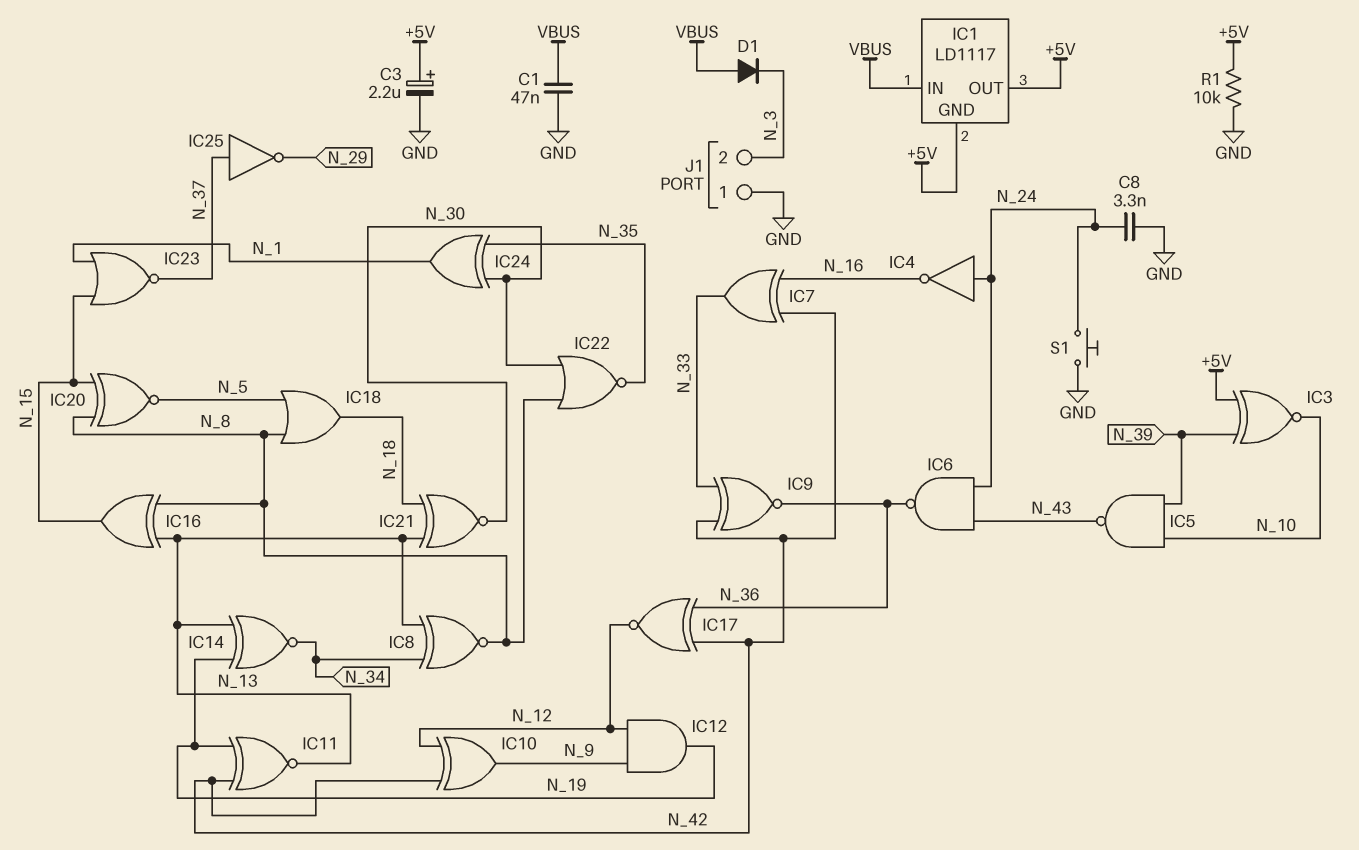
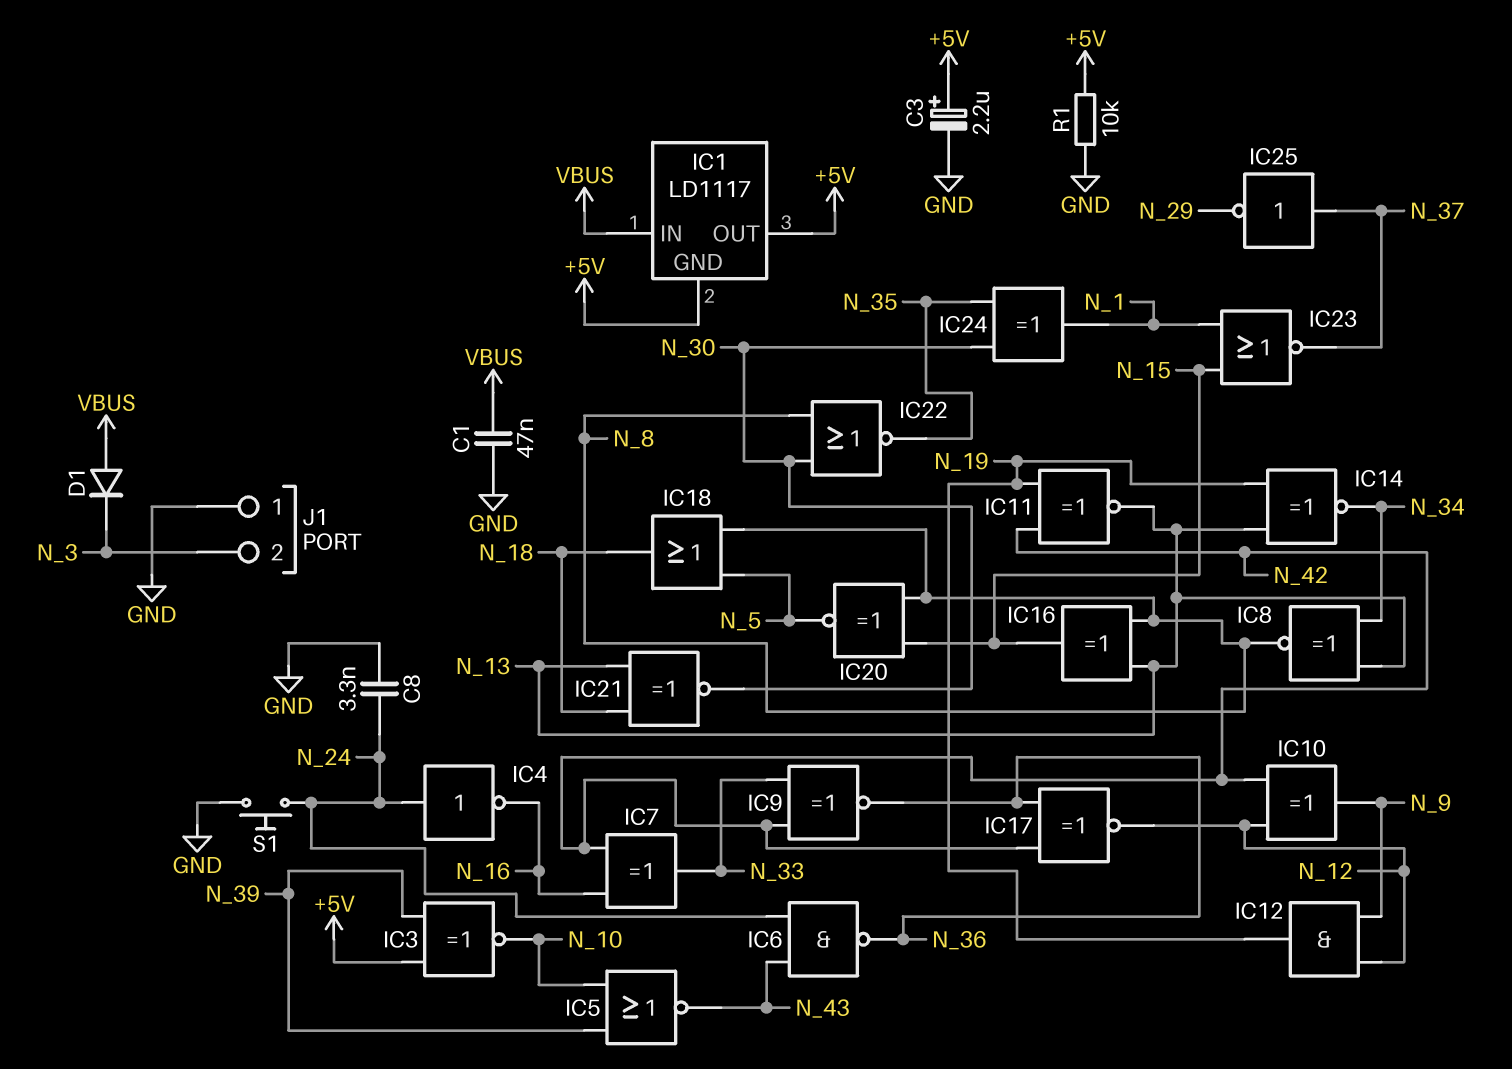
IC5: NAND (in N_10, in N_39, out N_43) -> NOR (in N_10, in N_39, out N_43)

